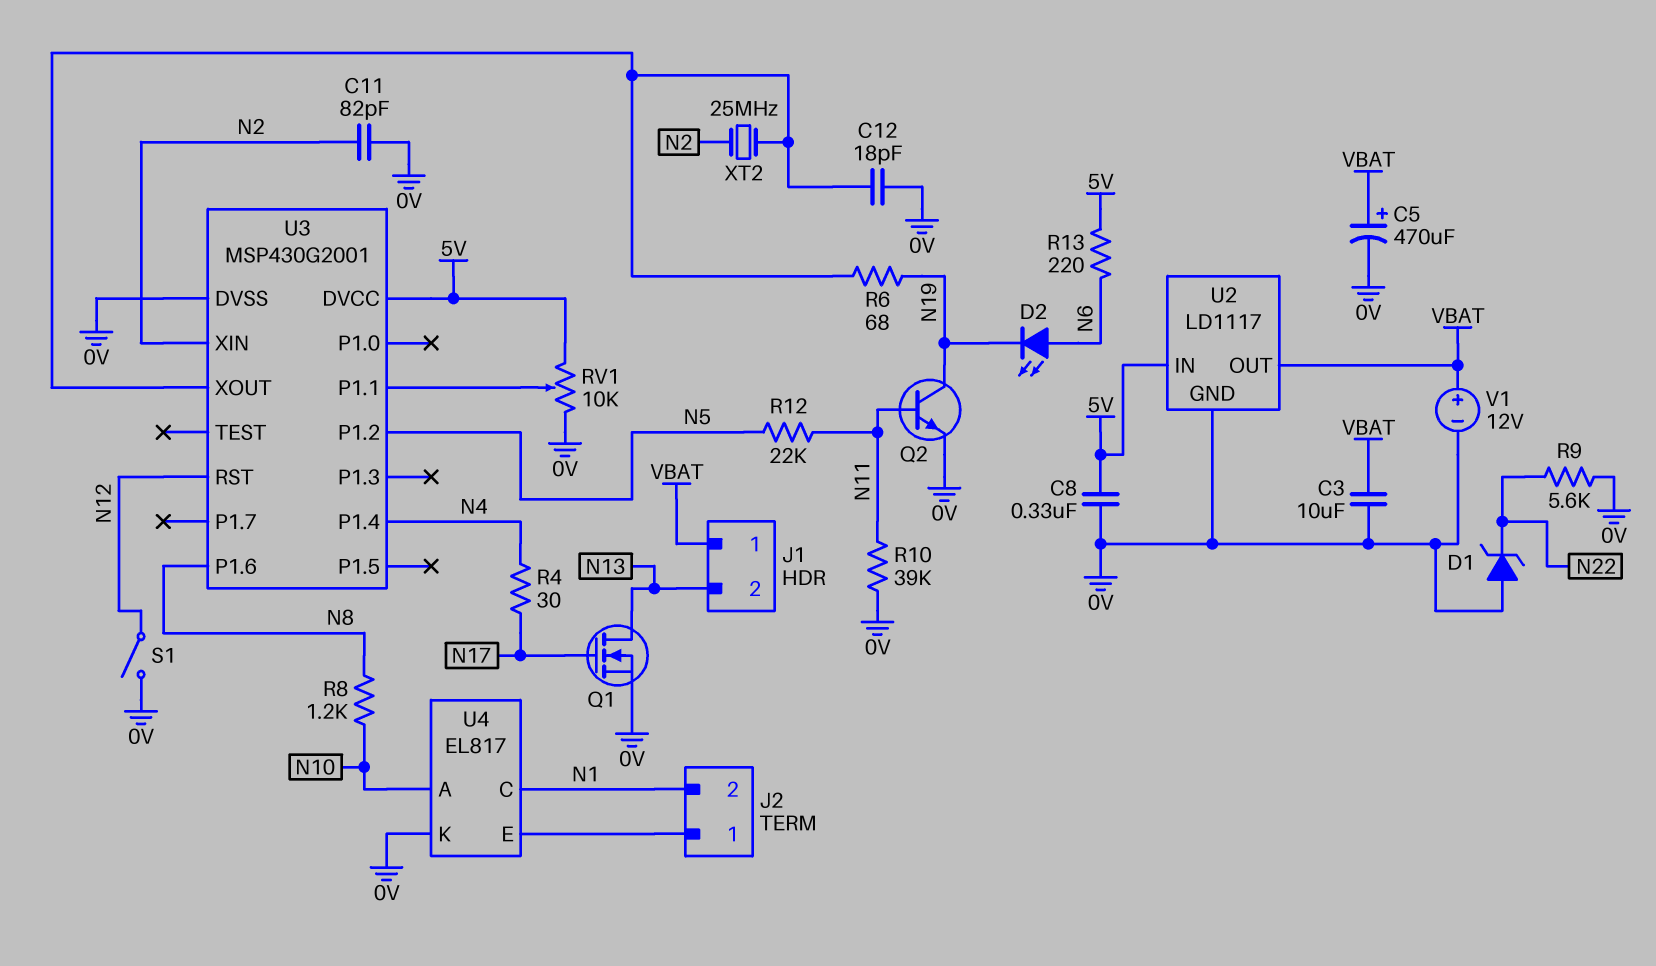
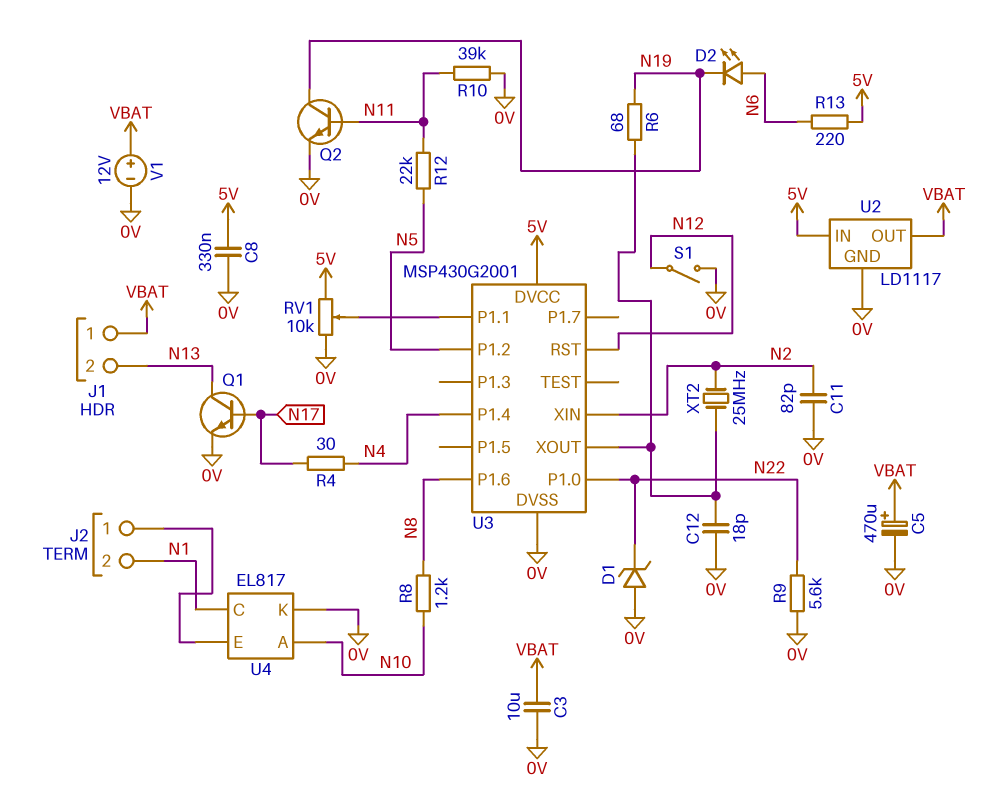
Q1: NMOS (G N17, D N13, S 0V) -> NPN (B N17, C N13, E 0V)
U3 pin P1.0: none -> N22

